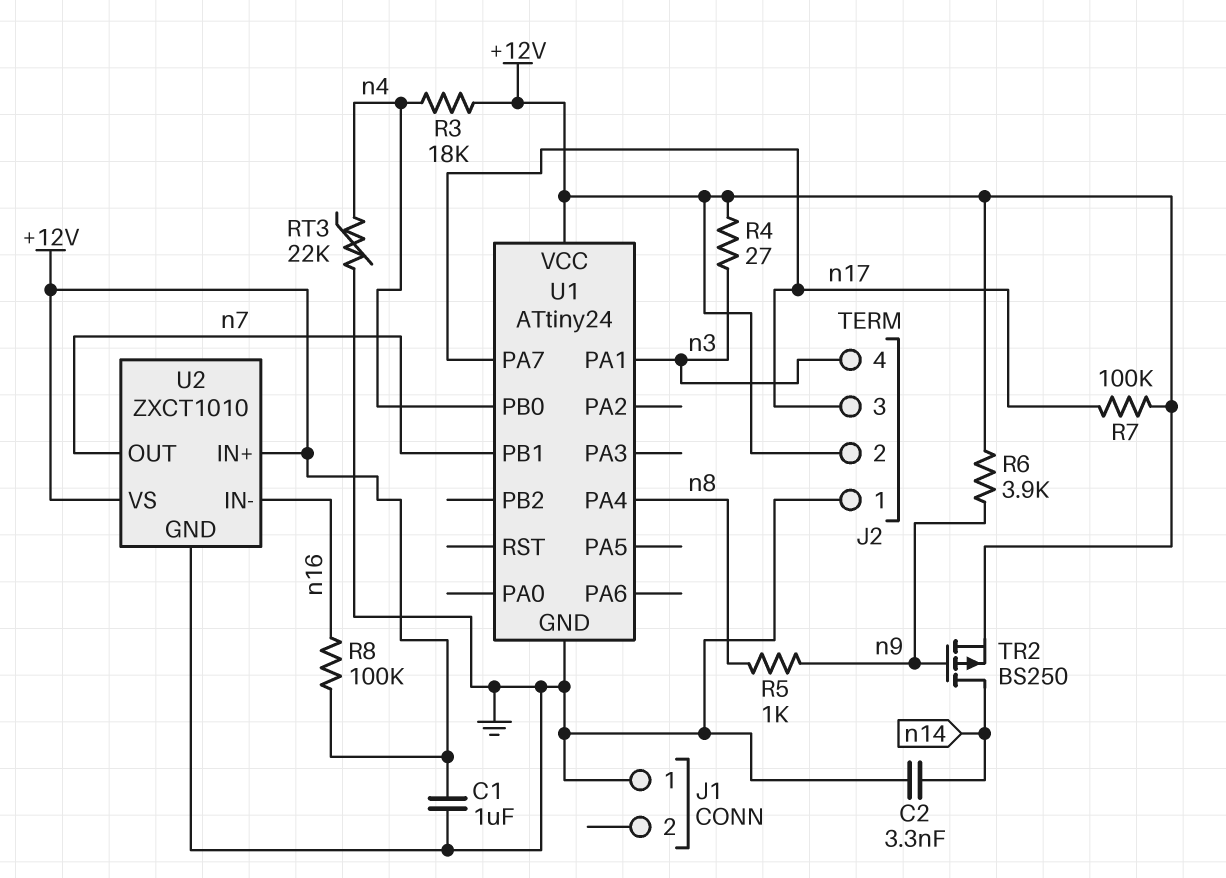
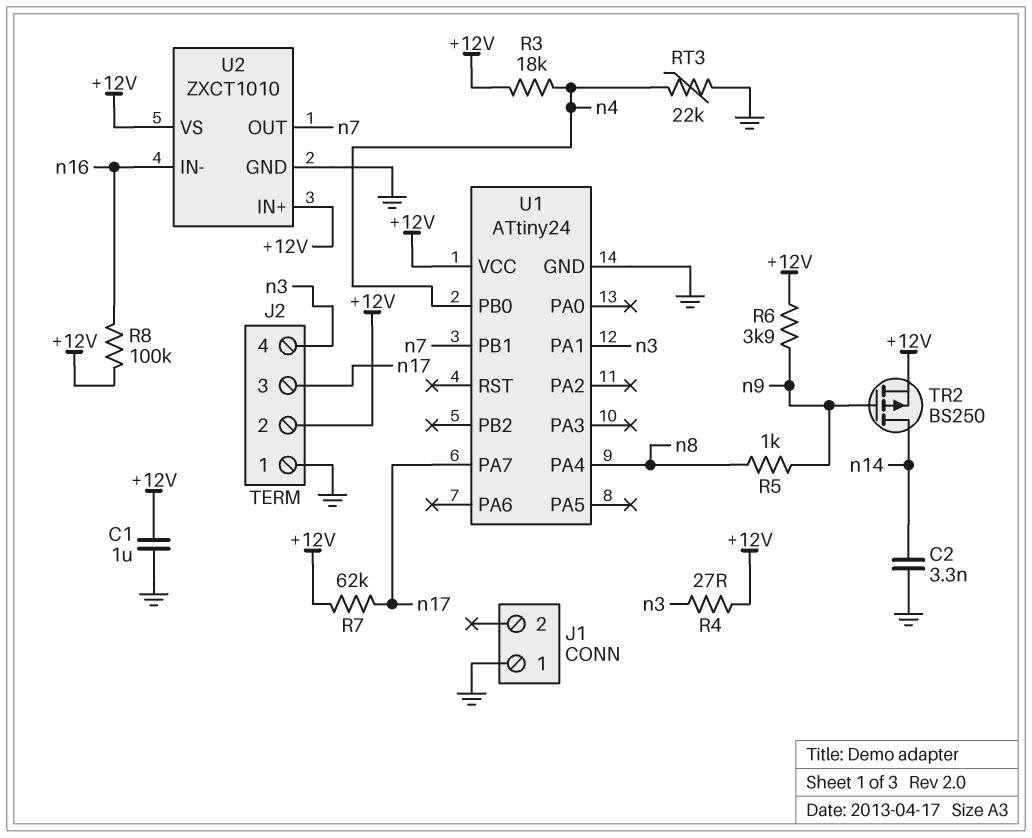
R7: 100k (+12V, n17) -> 62k (+12V, n17)

